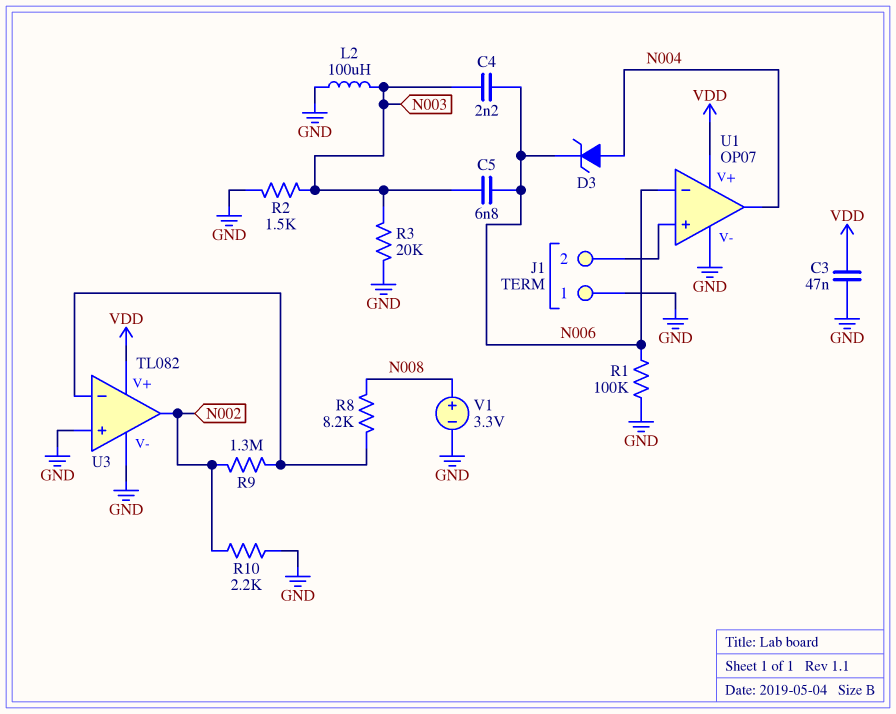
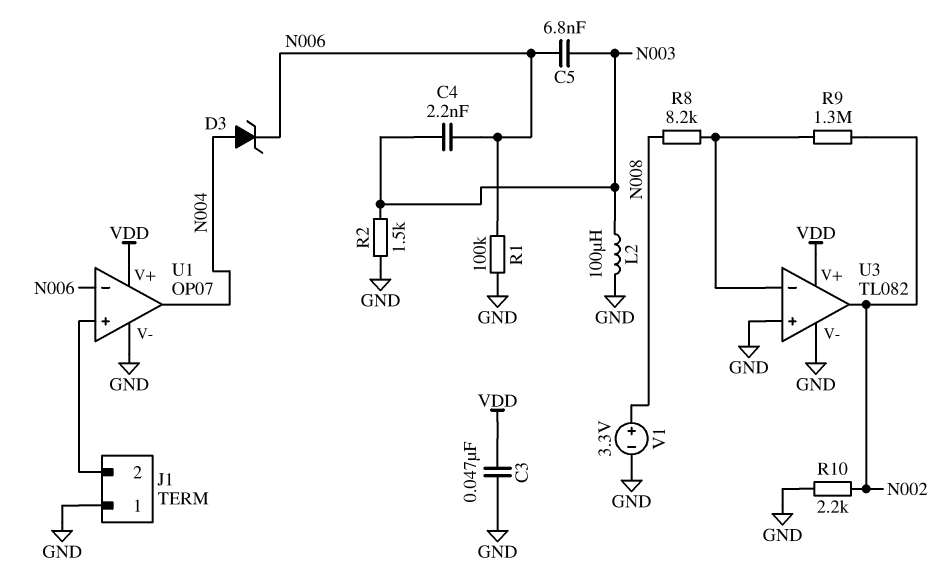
R3: 20k (GND, N003) -> none

